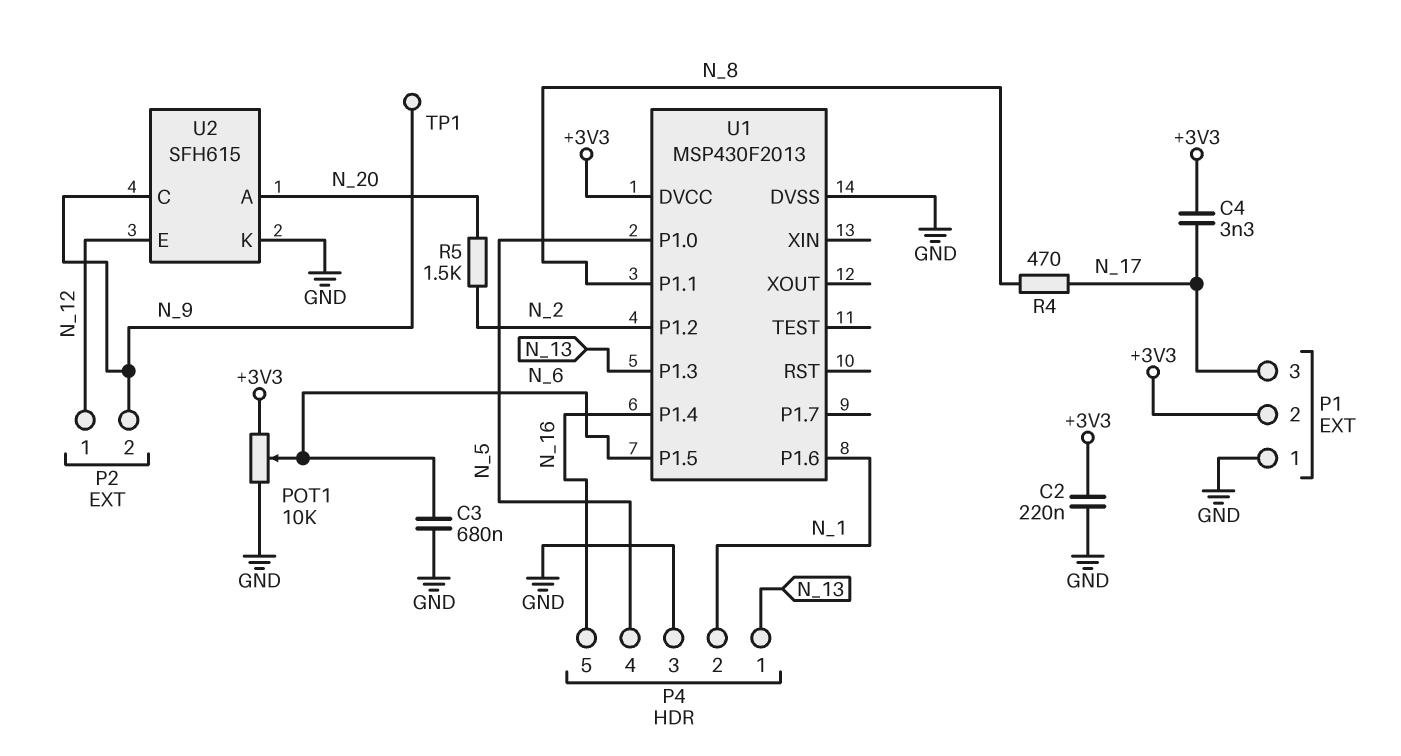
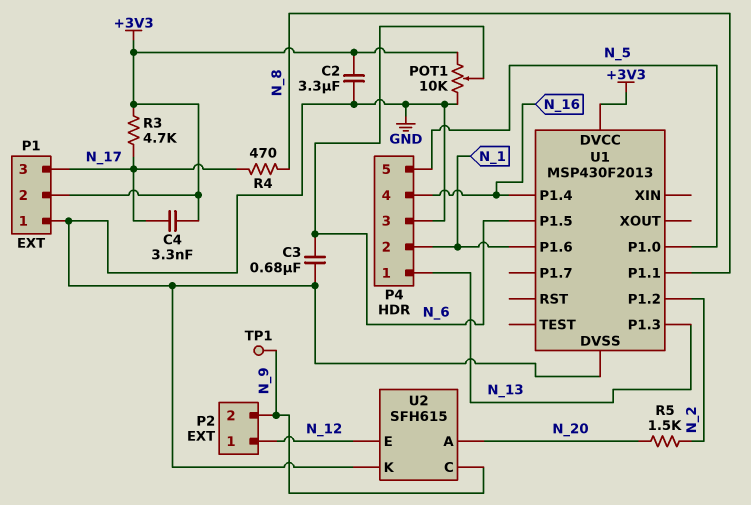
C2: 220nF (+3V3, GND) -> 3.3uF (+3V3, GND)
P4 pin 4: N_5 -> N_16
P4 pin 5: N_16 -> N_5
R3: none -> 4.7k (+3V3, N_17)

